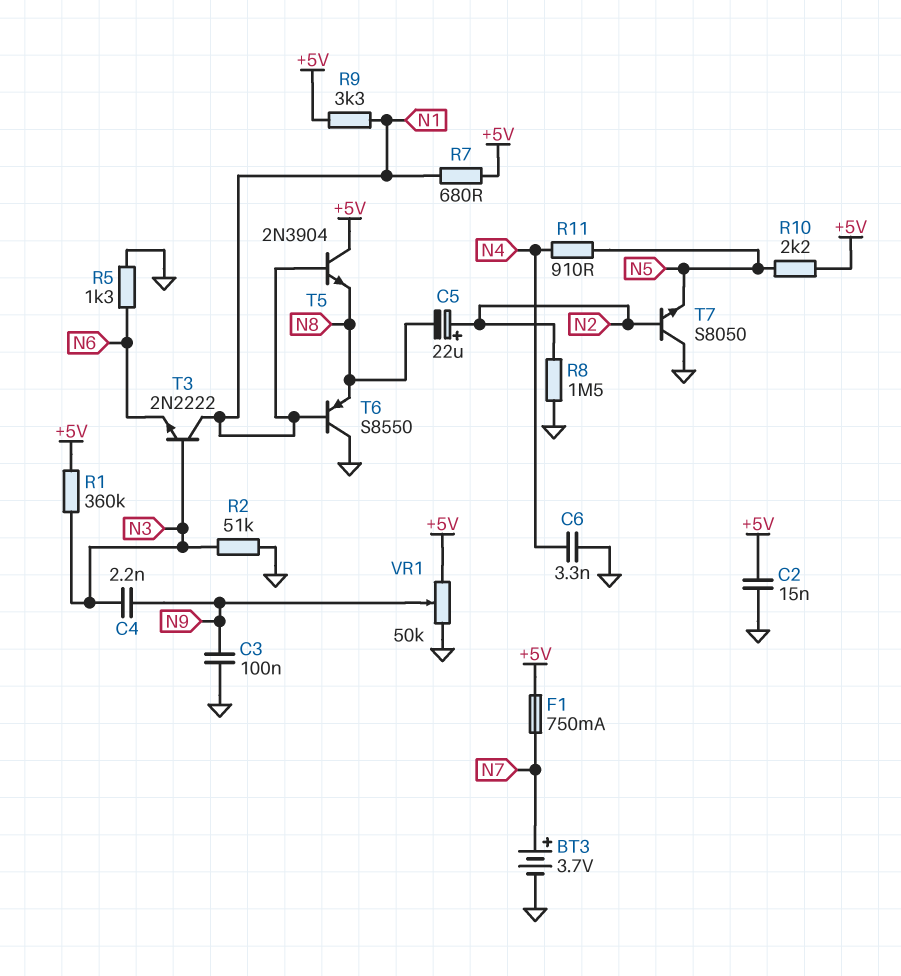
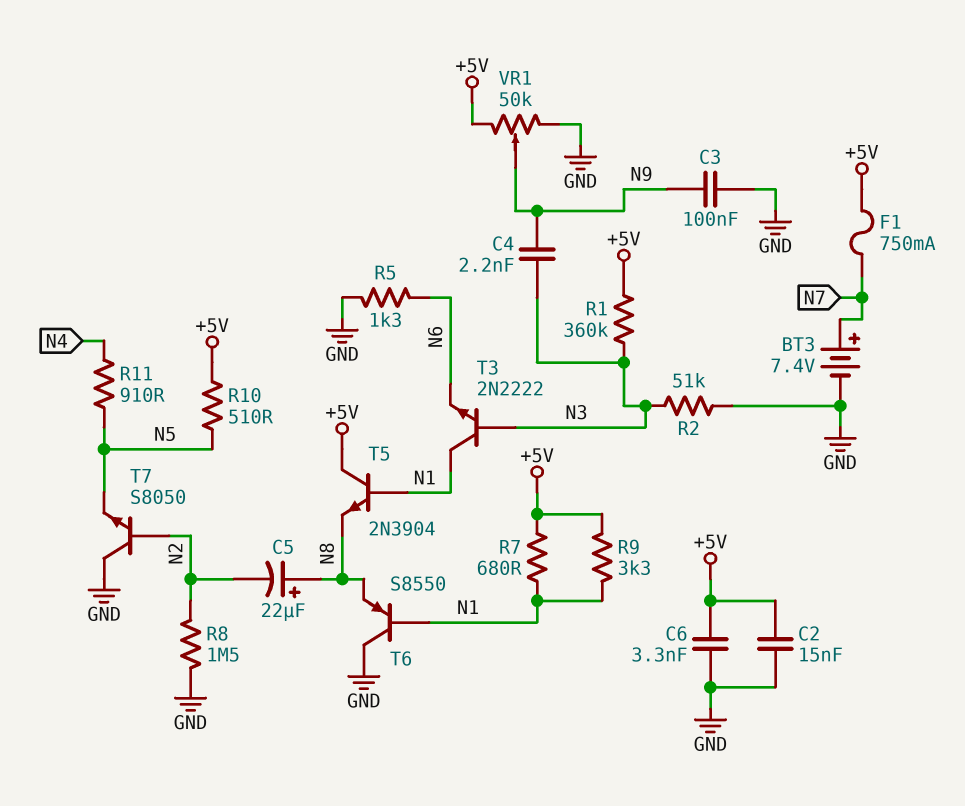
BT3: 3.7V (plus N7, minus GND) -> 7.4V (plus N7, minus GND)
C5: 22uF (plus N2, minus N8) -> 22uF (plus N8, minus N2)
C6: 3.3nF (GND, N4) -> 3.3nF (+5V, GND)
R10: 2.2k (+5V, N5) -> 510 (+5V, N5)

